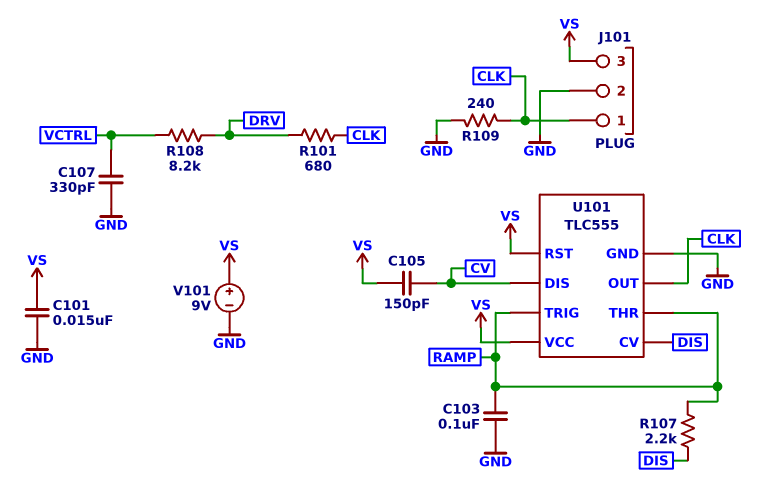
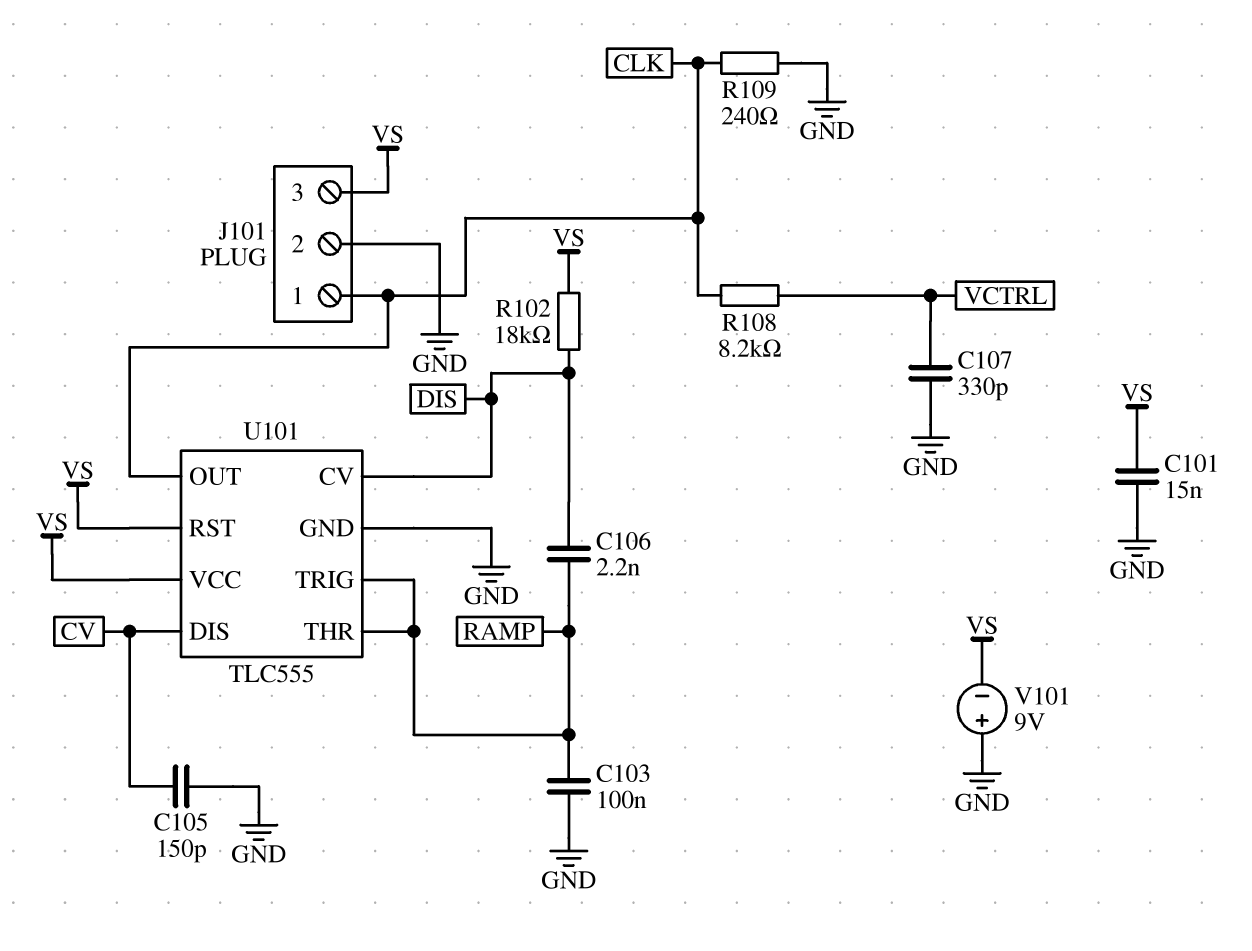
C105: 150pF (CV, VS) -> 150pF (CV, GND)
C106: none -> 2.2nF (DIS, RAMP)
R101: 680 (CLK, DRV) -> none
R102: none -> 18k (DIS, VS)
R107: 2.2k (DIS, RAMP) -> none
R108: 8.2k (DRV, VCTRL) -> 8.2k (CLK, VCTRL)
V101: 9V (plus VS, minus GND) -> 9V (plus GND, minus VS)

